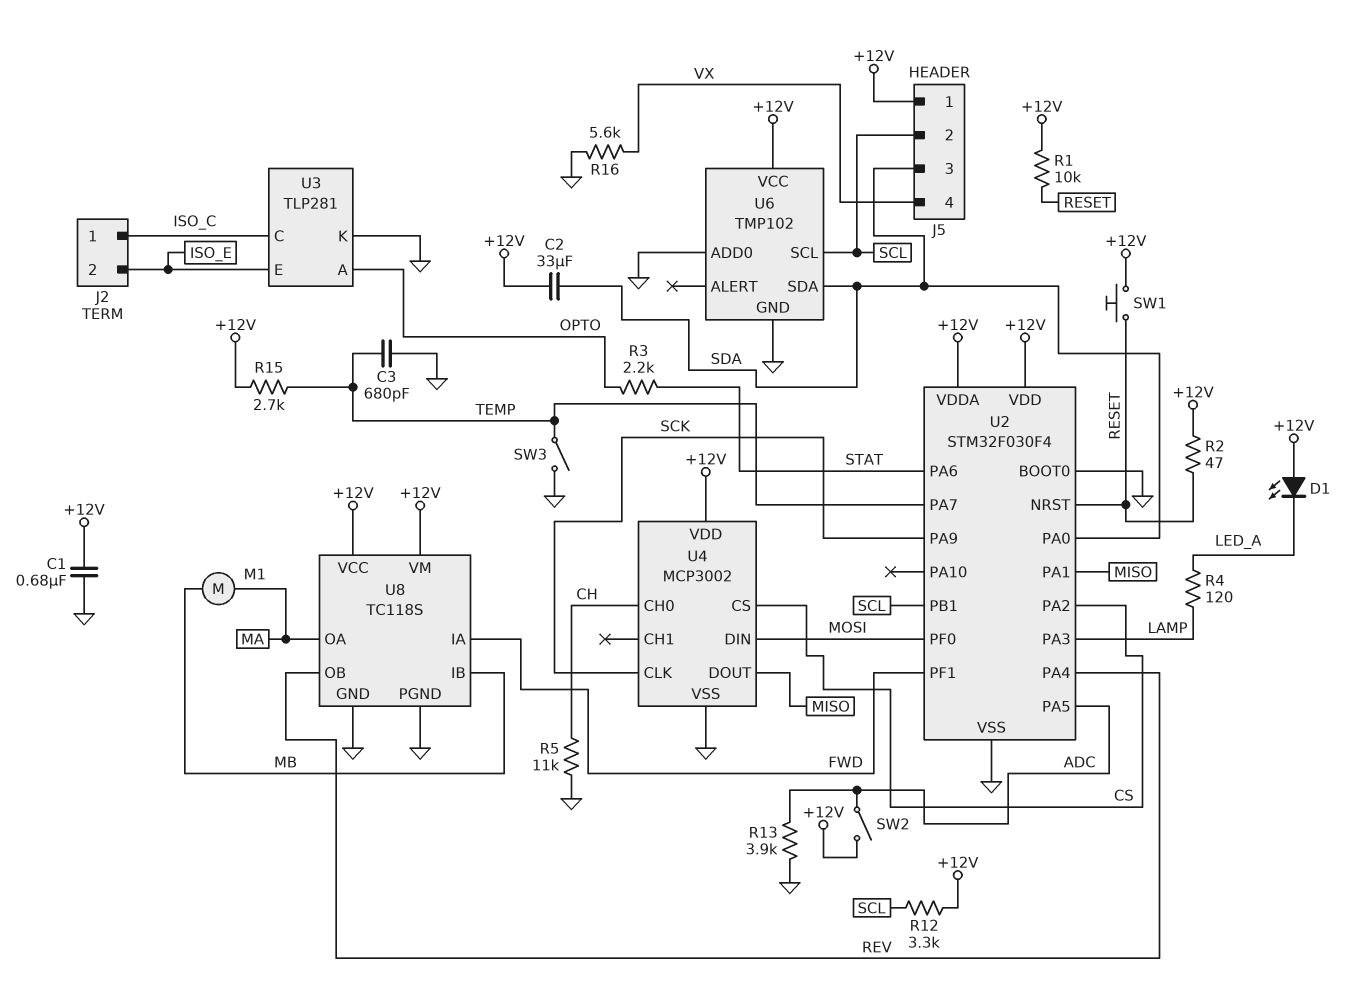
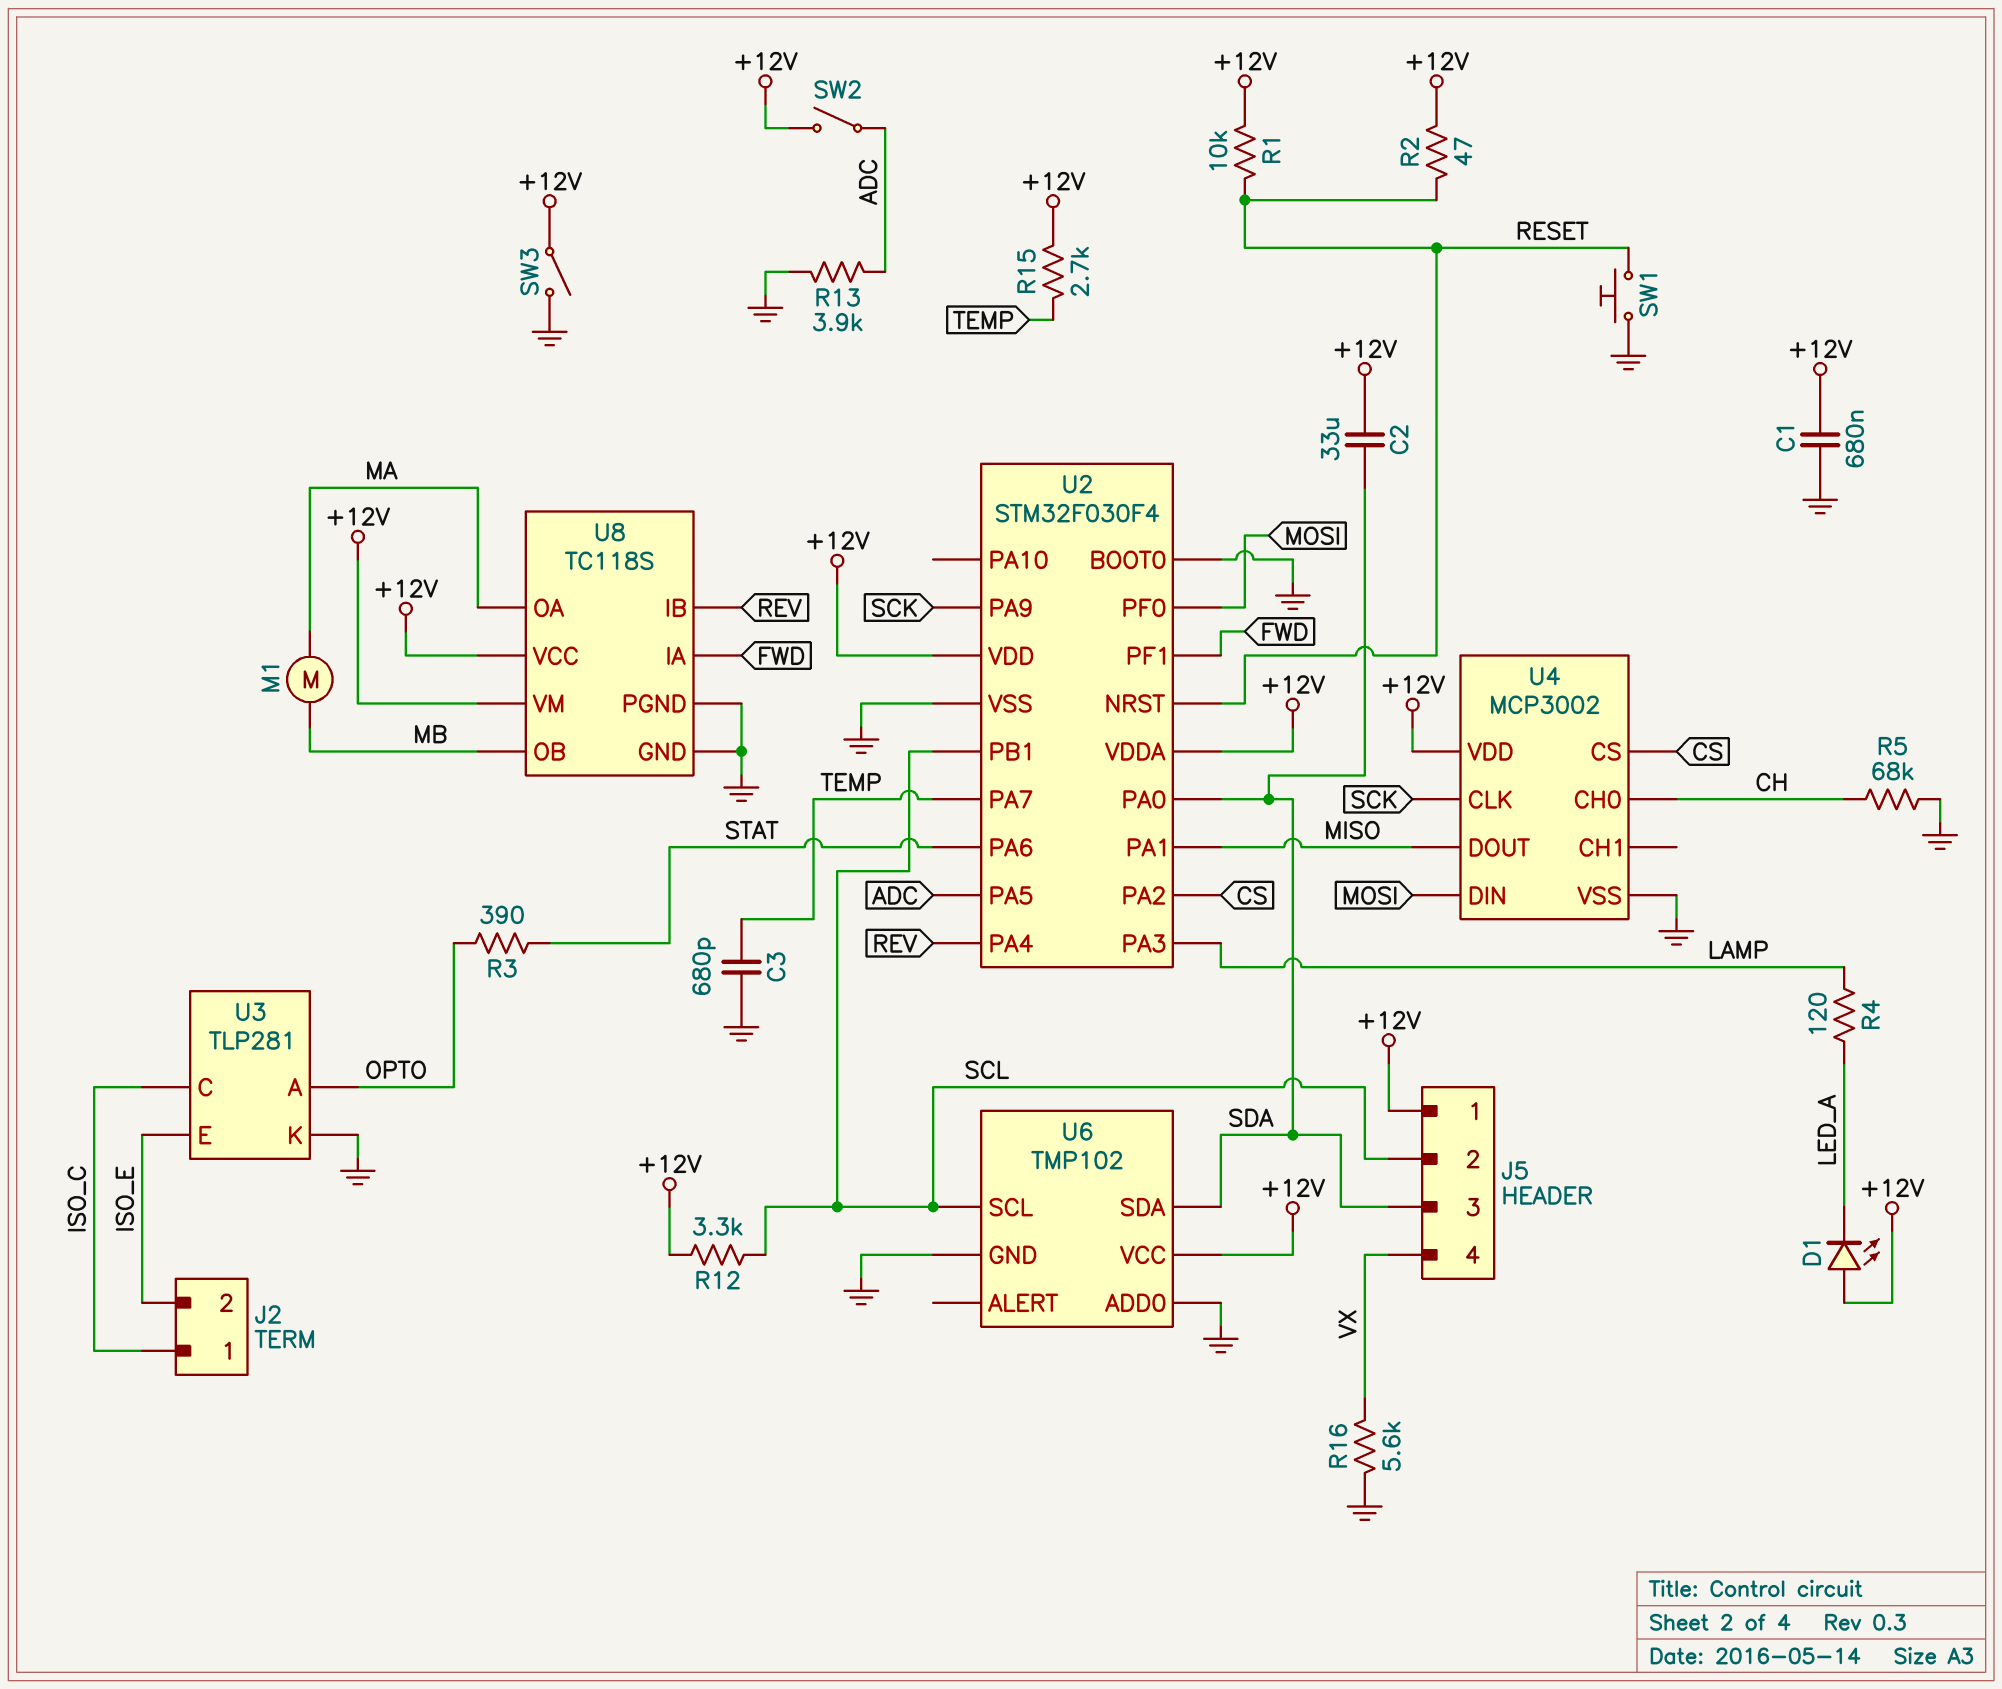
R3: 2.2k (OPTO, STAT) -> 390 (OPTO, STAT)
R5: 11k (CH, GND) -> 68k (CH, GND)
SW1: button (+12V, RESET) -> button (GND, RESET)
SW3: switch (GND, TEMP) -> switch (+12V, GND)
U8 pin IB: MB -> REV
U8 pin OB: REV -> MB

